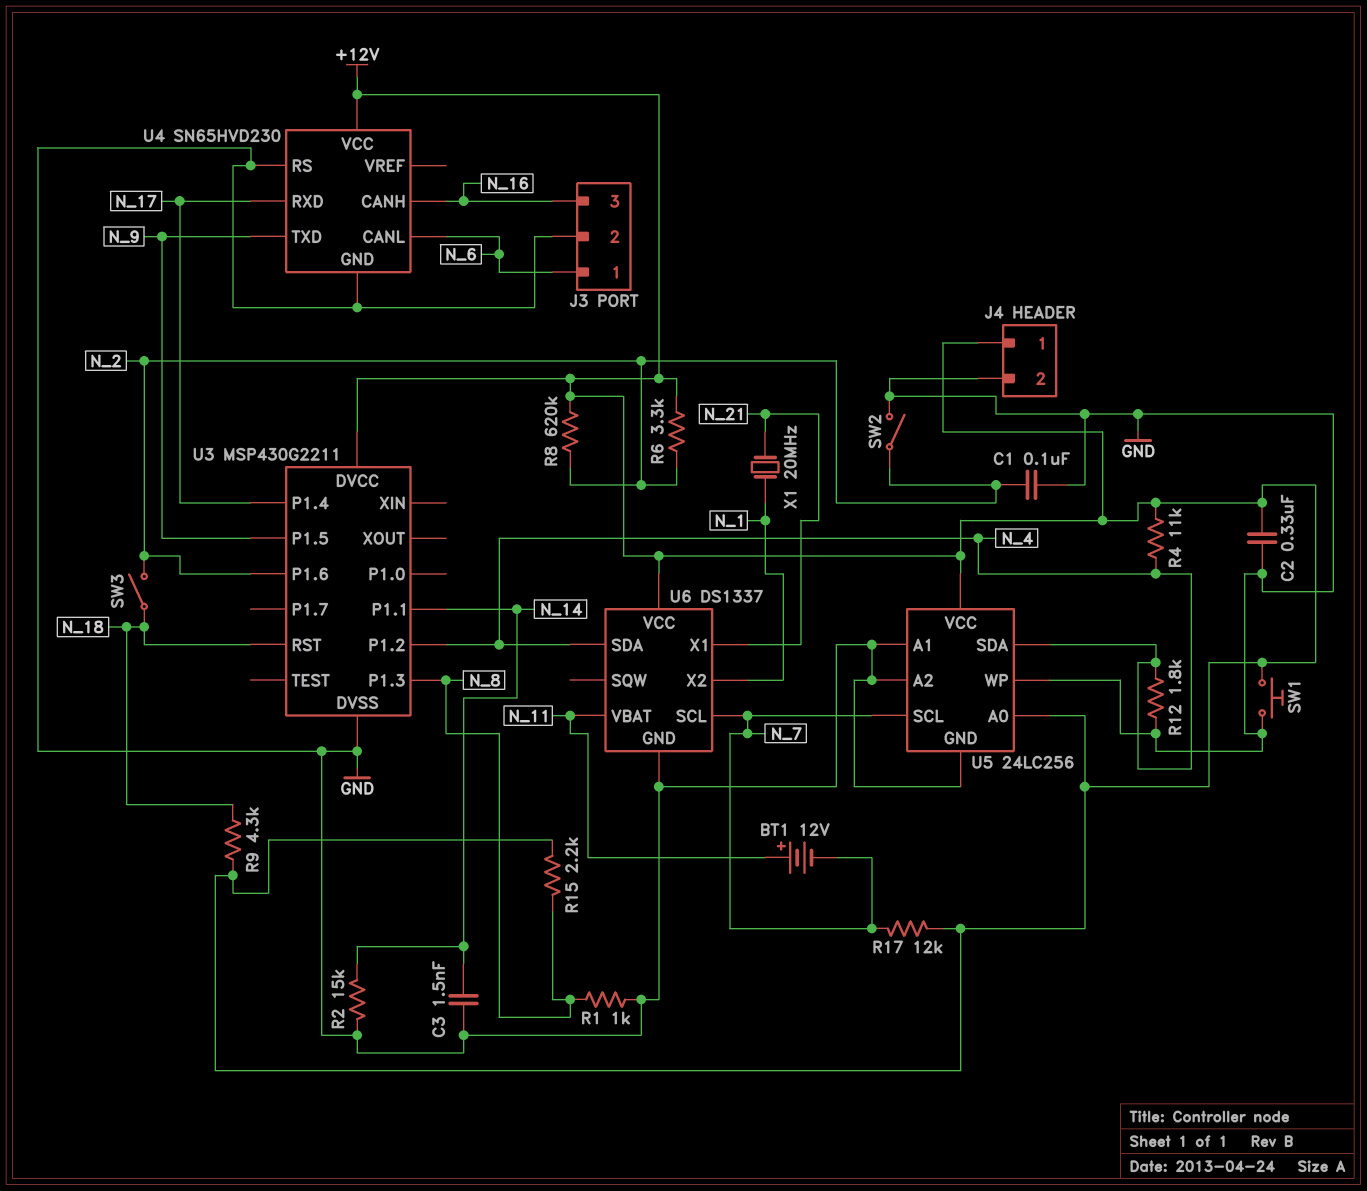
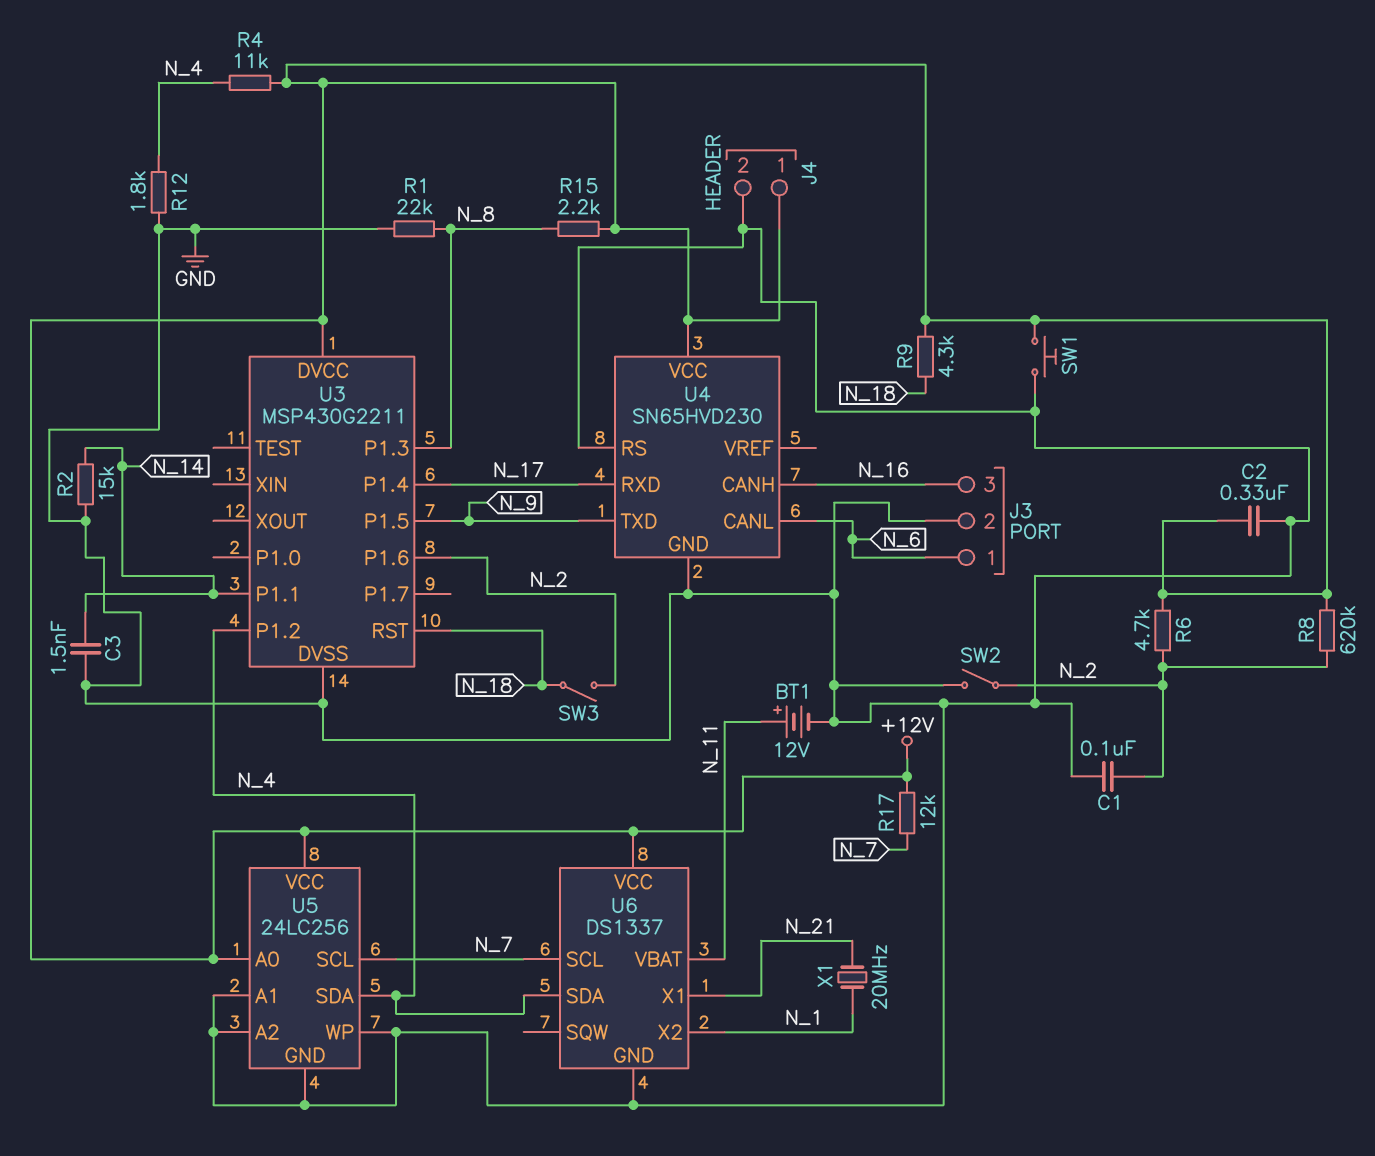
BT1: 12V (plus N_11, minus N_7) -> 12V (plus N_11, minus GND)
R1: 1k (GND, N_8) -> 22k (GND, N_8)
R6: 3.3k (+12V, N_2) -> 4.7k (+12V, N_2)

